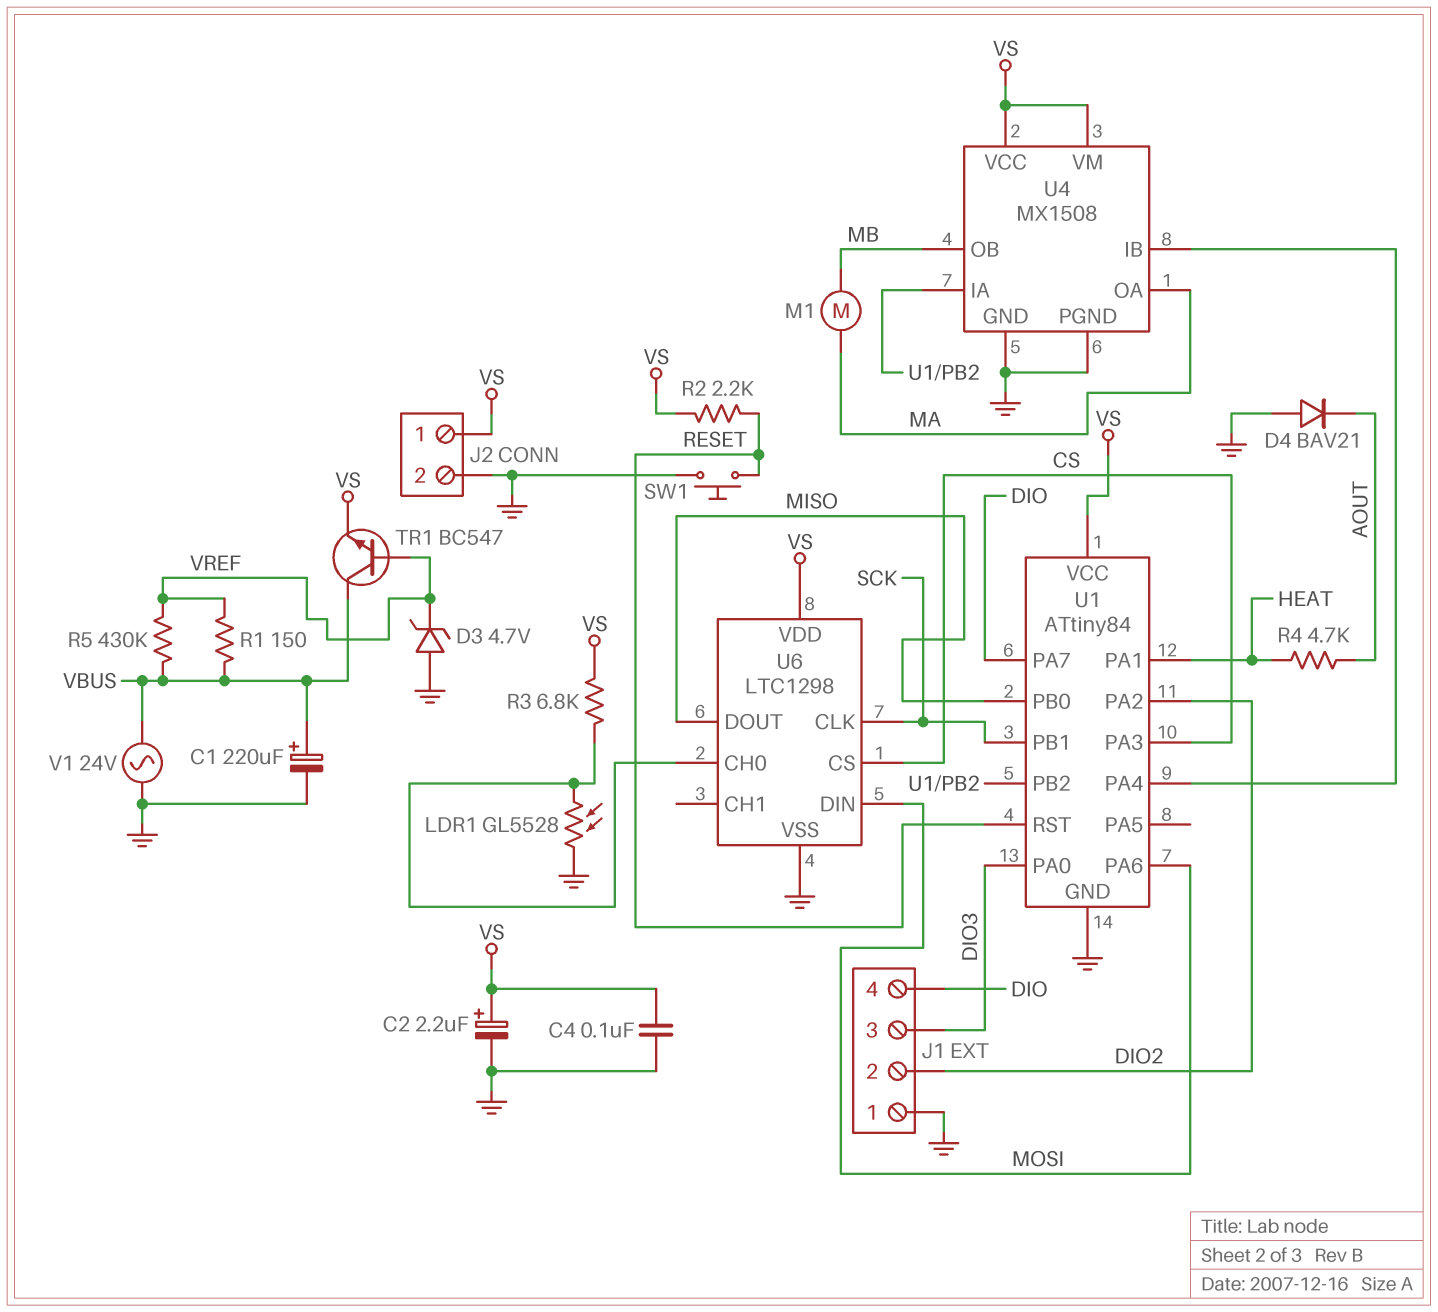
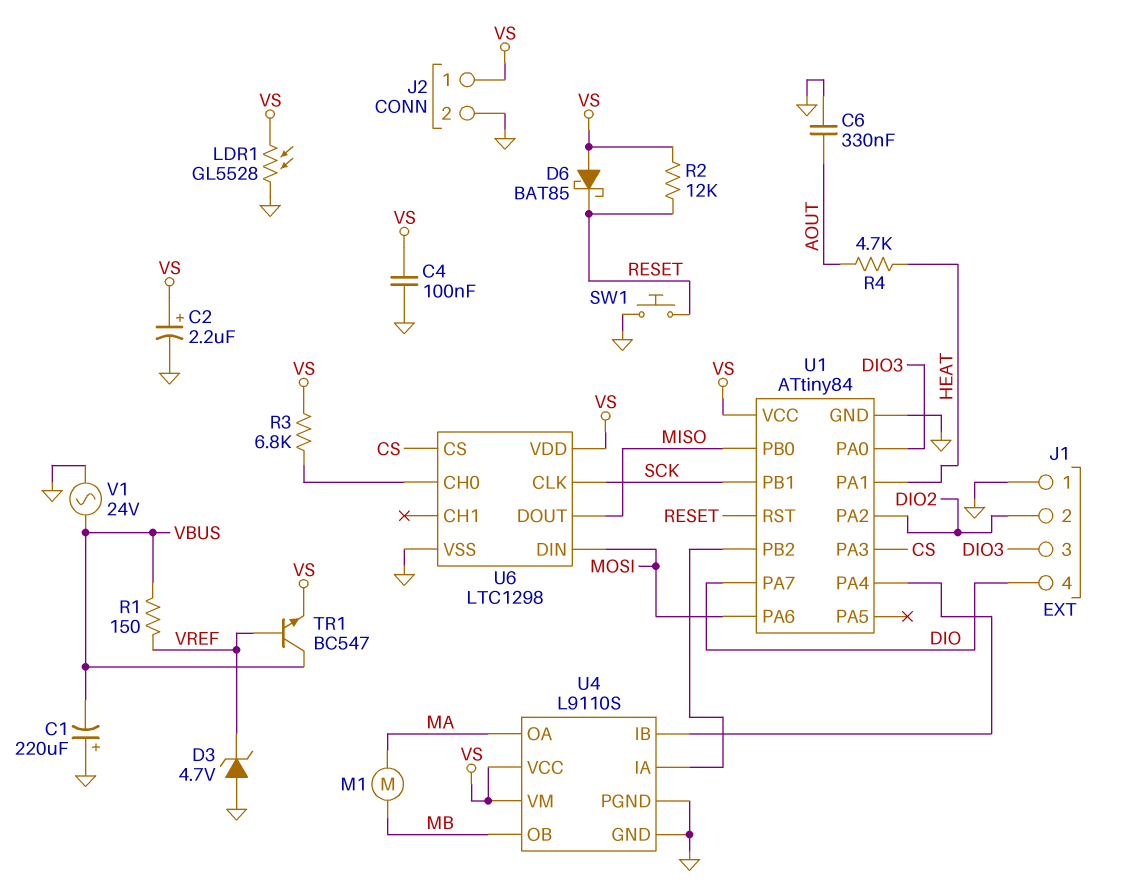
C1: 220uF (plus VBUS, minus GND) -> 220uF (plus GND, minus VBUS)
C6: none -> 330nF (AOUT, GND)
D4: diode BAV21 (A GND, K AOUT) -> none
D6: none -> schottky BAT85 (A VS, K RESET)
LDR1: GL5528 (GND, U6/CH0) -> GL5528 (GND, VS)
R2: 2.2k (RESET, VS) -> 12k (RESET, VS)
R5: 430k (VBUS, VREF) -> none
U4: MX1508 -> L9110S

